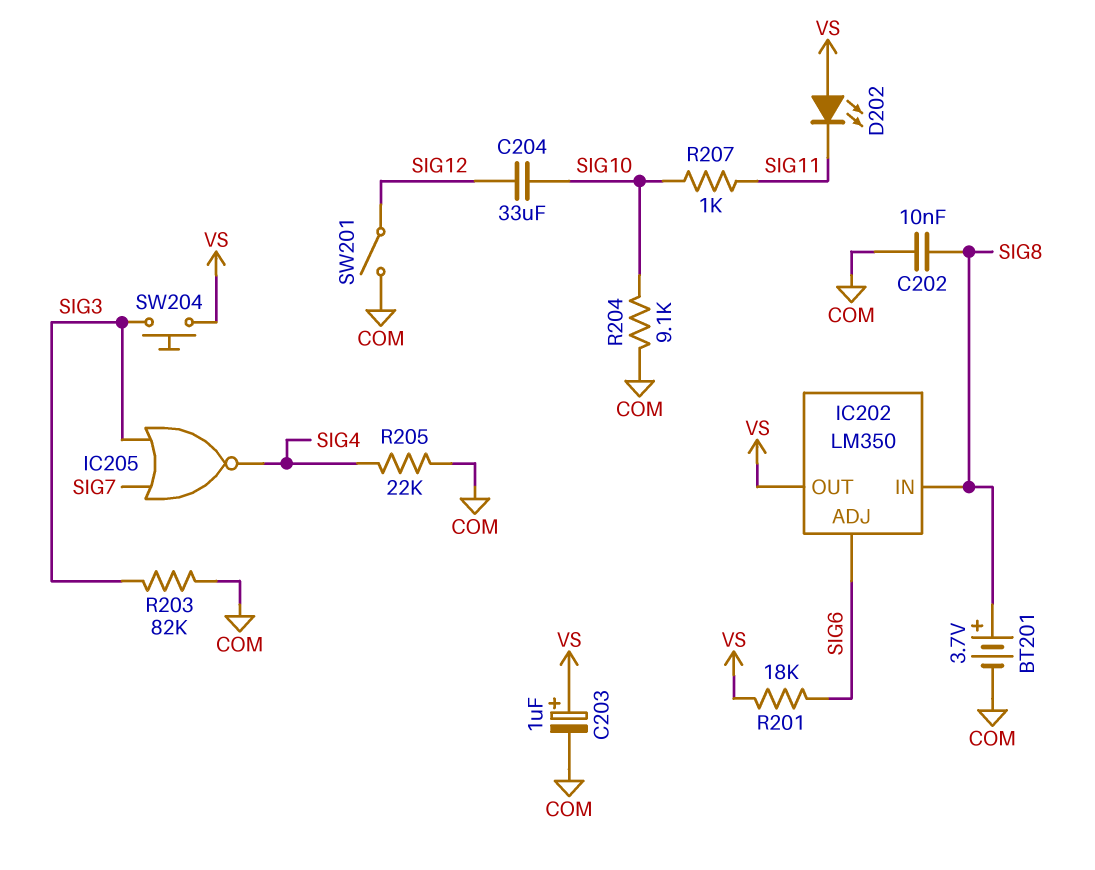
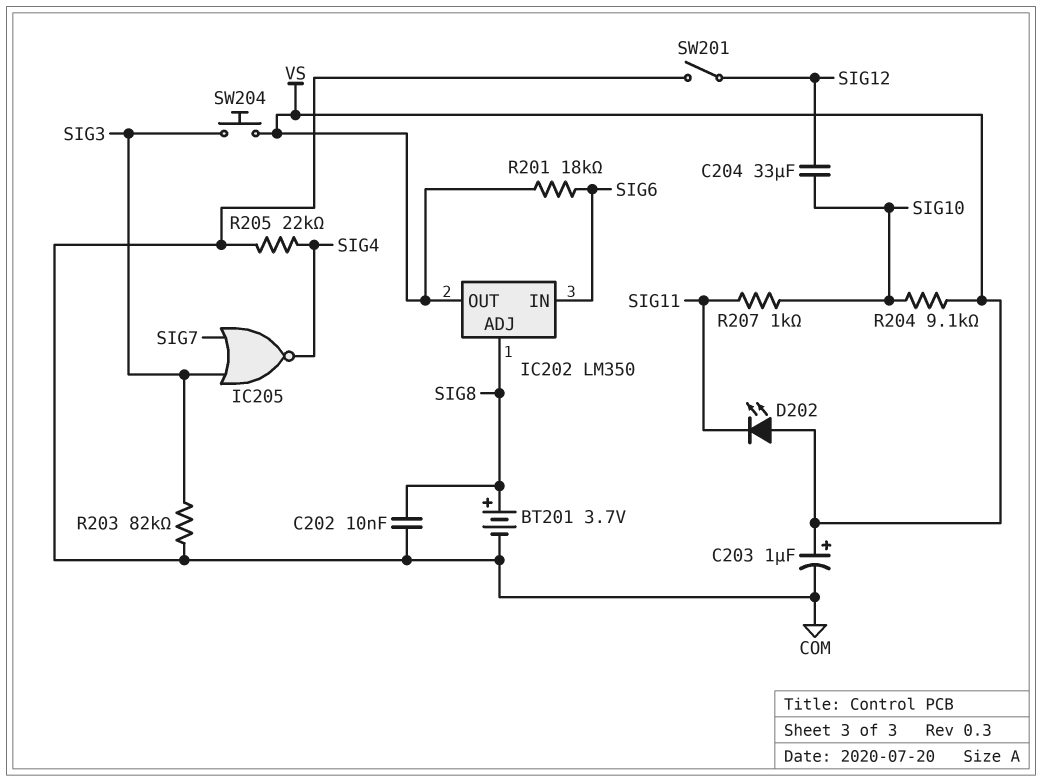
IC202 pin ADJ: SIG6 -> SIG8
IC202 pin IN: SIG8 -> SIG6
R204: 9.1k (COM, SIG10) -> 9.1k (SIG10, VS)

